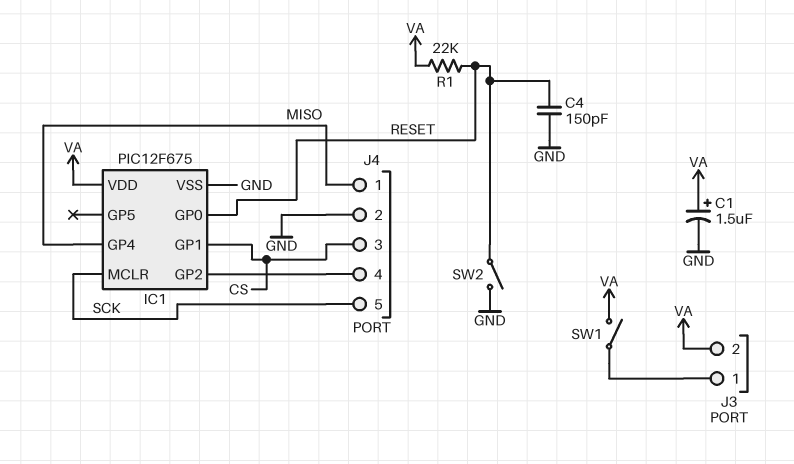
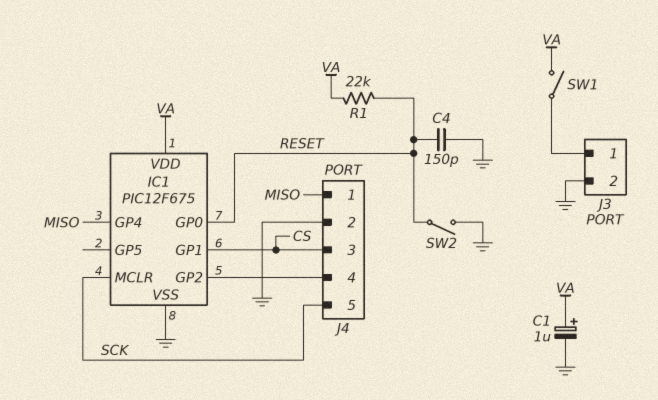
C1: 1.5uF (plus VA, minus GND) -> 1uF (plus VA, minus GND)
J3 pin 2: VA -> GND

